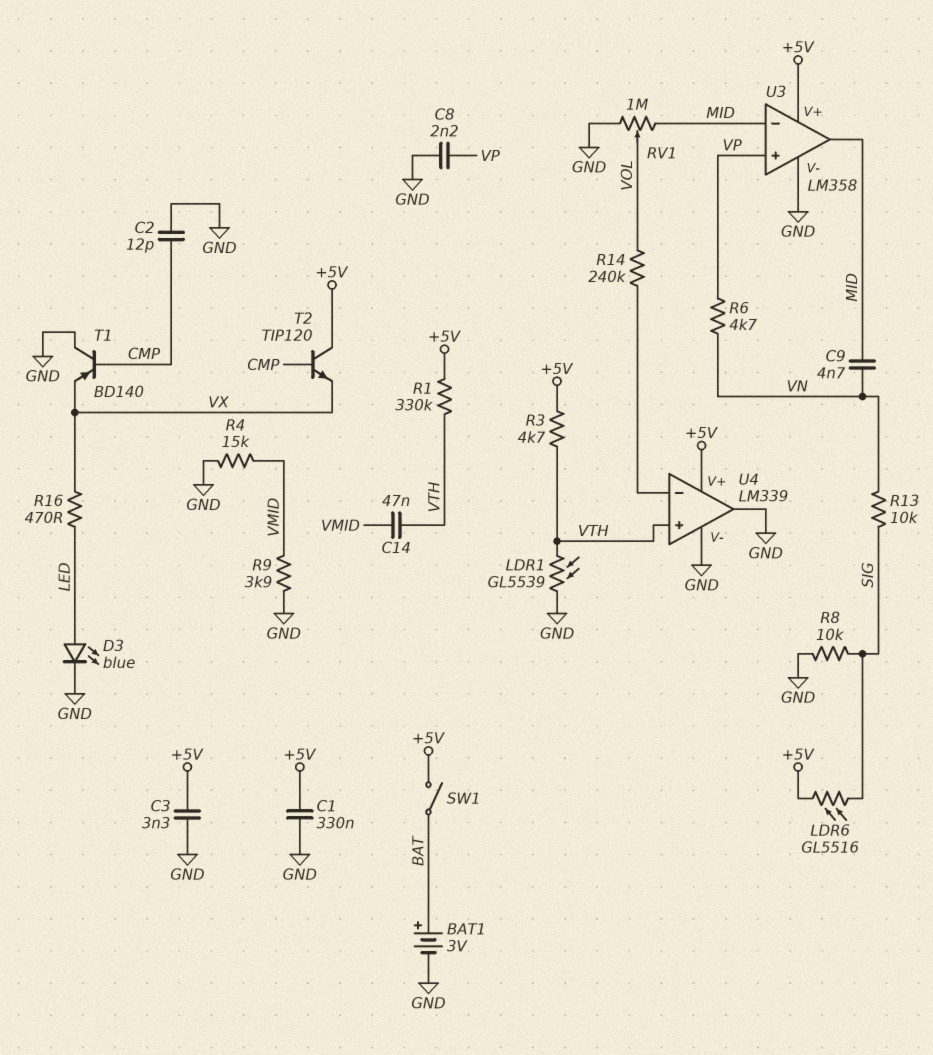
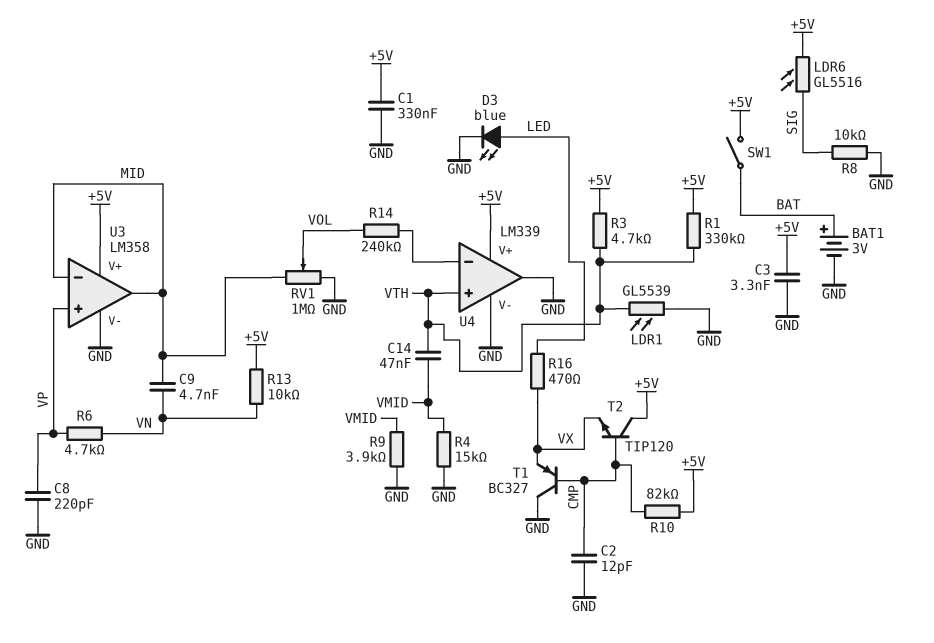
C8: 2.2nF (GND, VP) -> 220pF (GND, VP)
R10: none -> 82k (+5V, CMP)
R13: 10k (SIG, VN) -> 10k (+5V, VN)
T1: PNP BD140 (B CMP, C GND, E VX) -> PNP BC327 (B CMP, C GND, E VX)

